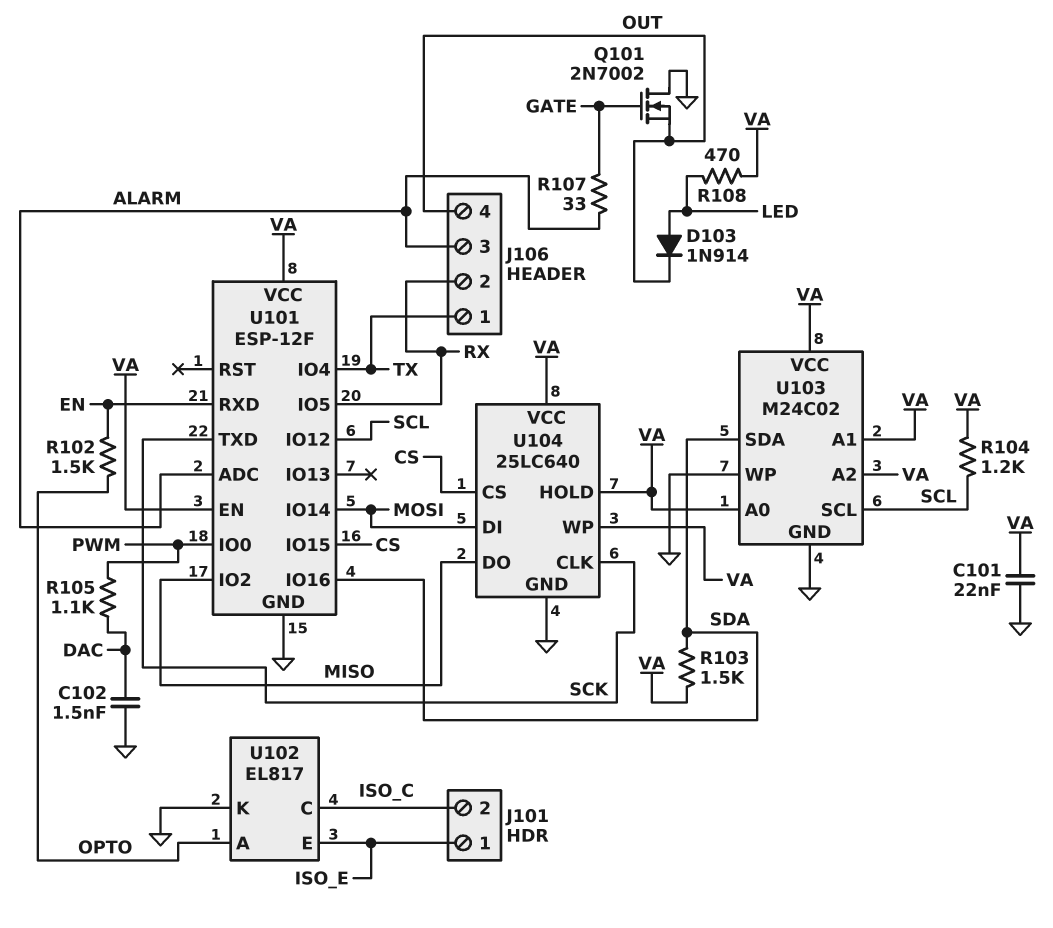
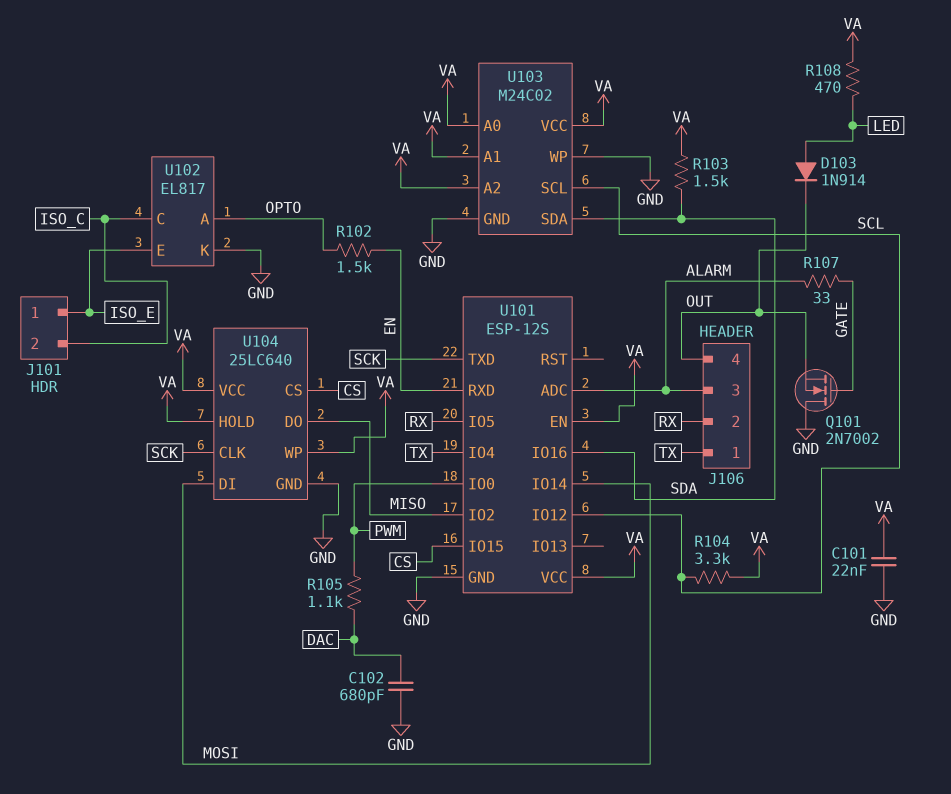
C102: 1.5nF (DAC, GND) -> 680pF (DAC, GND)
R104: 1.2k (SCL, VA) -> 3.3k (SCL, VA)
U101: ESP-12F -> ESP-12S

